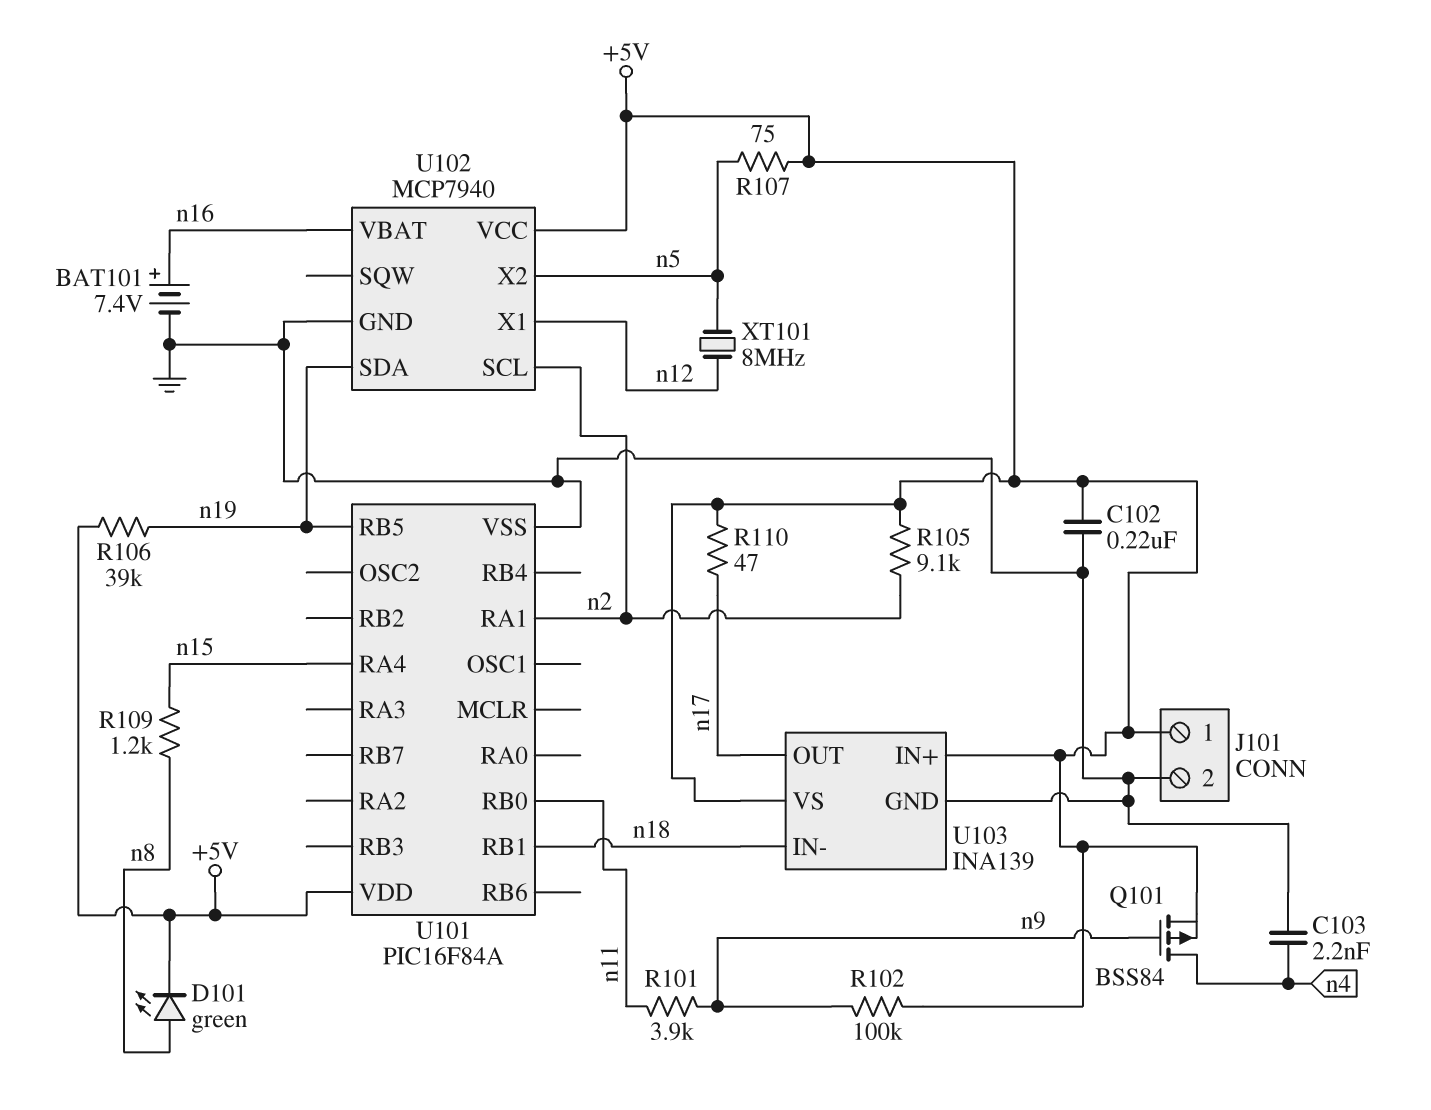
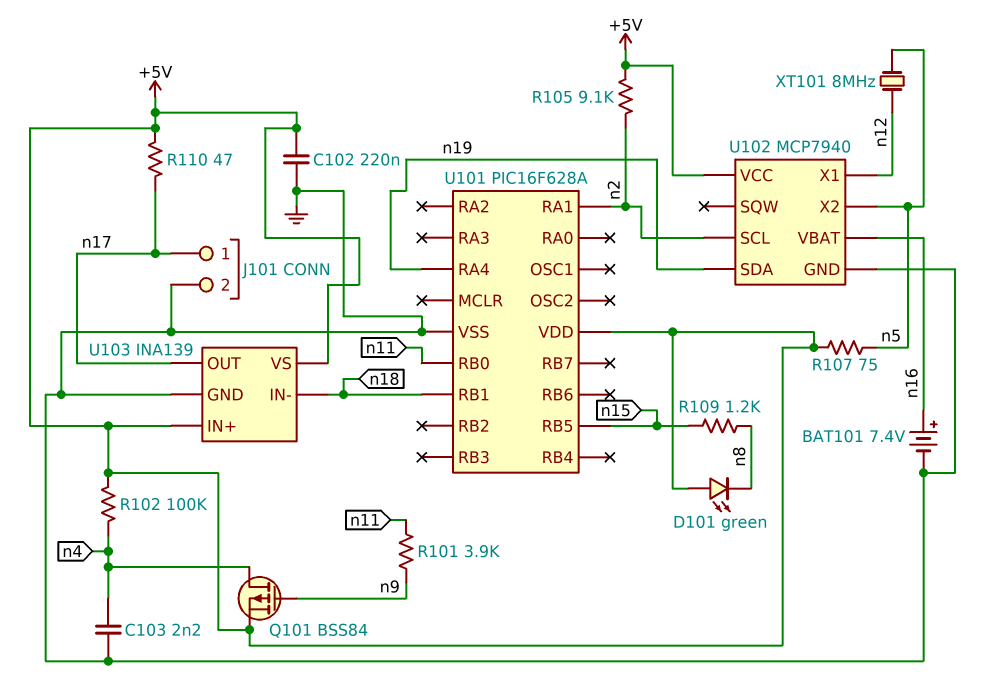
D101: LED green (A n8, K +5V) -> LED green (A +5V, K n8)
J101 pin 1: +5V -> n17
R102: 100k (+5V, n9) -> 100k (+5V, n4)
R106: 39k (+5V, n19) -> none
U101: PIC16F84A -> PIC16F628A
U101 pin RA4: n15 -> n19
U101 pin RB5: n19 -> n15

